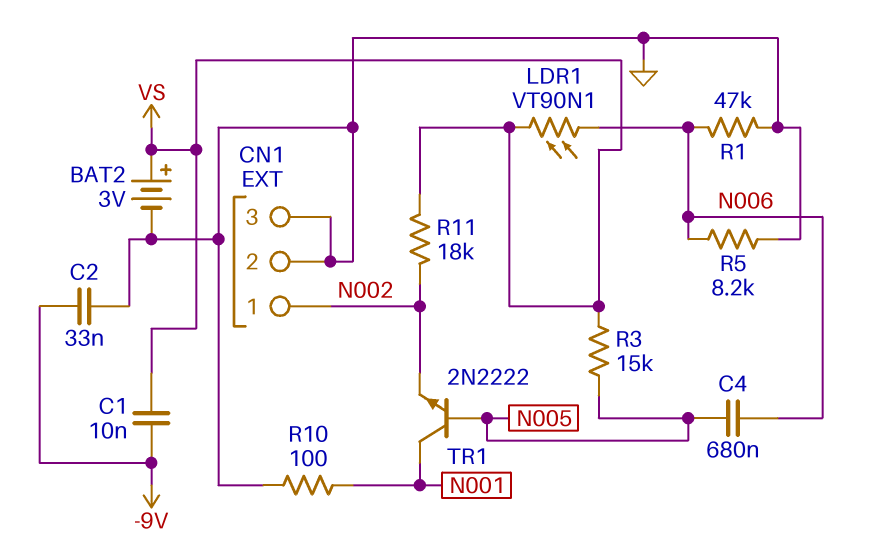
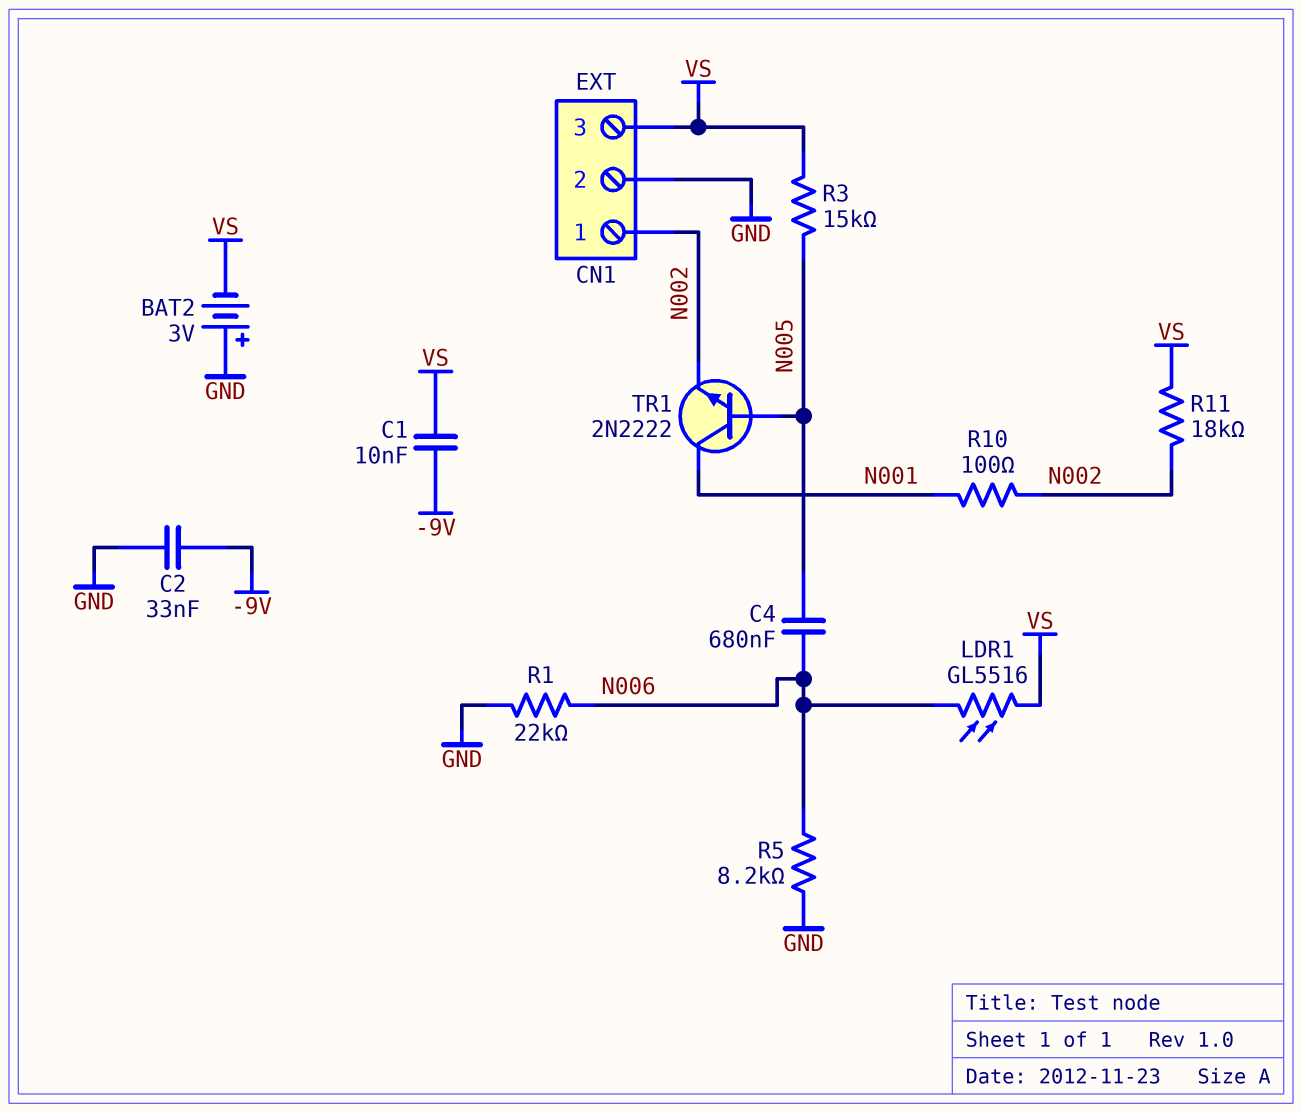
BAT2: 3V (plus VS, minus GND) -> 3V (plus GND, minus VS)
CN1 pin 3: GND -> VS
LDR1: VT90N1 (N006, VS) -> GL5516 (N006, VS)
R1: 47k (GND, N006) -> 22k (GND, N006)
R10: 100 (GND, N001) -> 100 (N001, N002)

